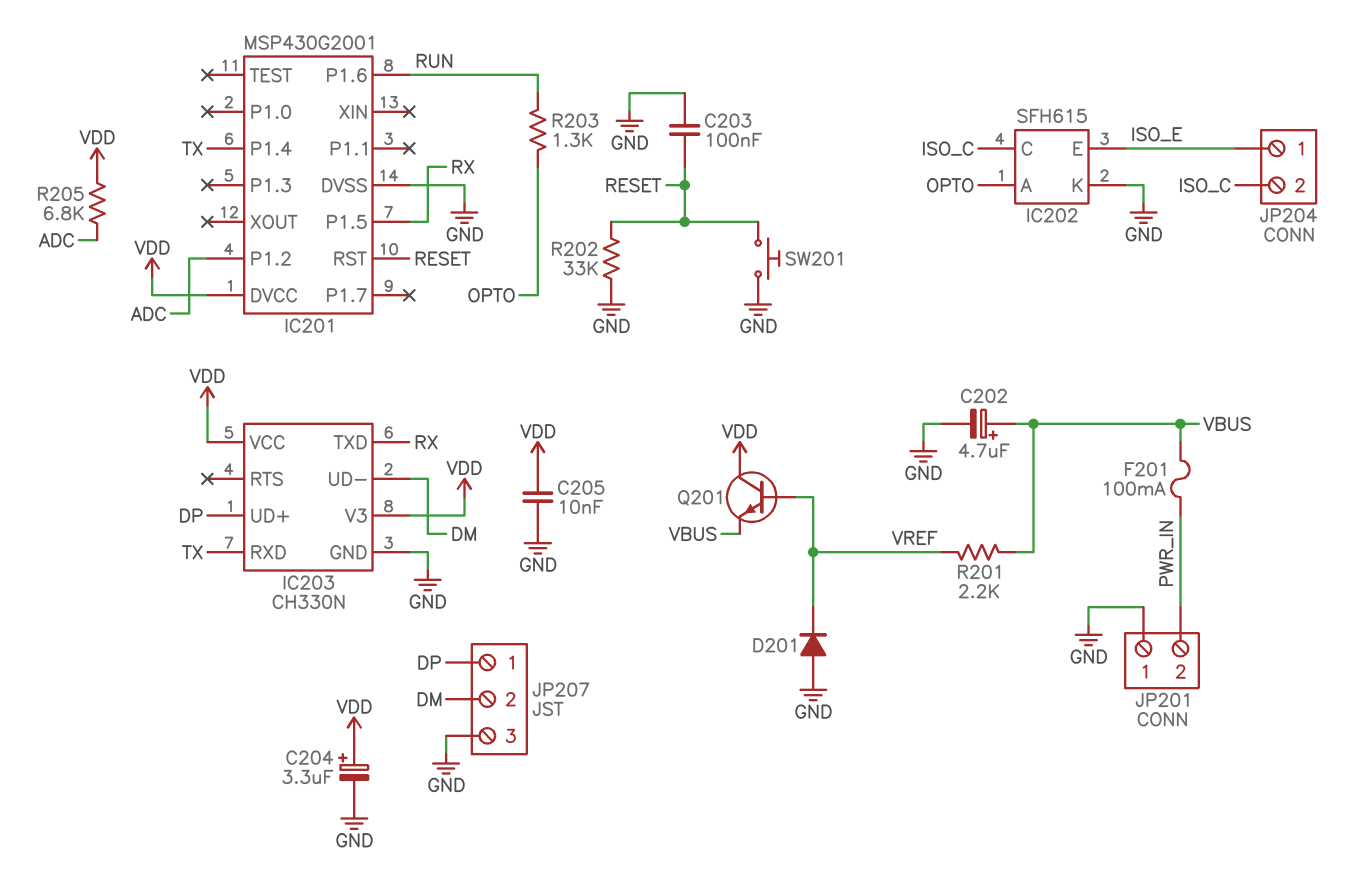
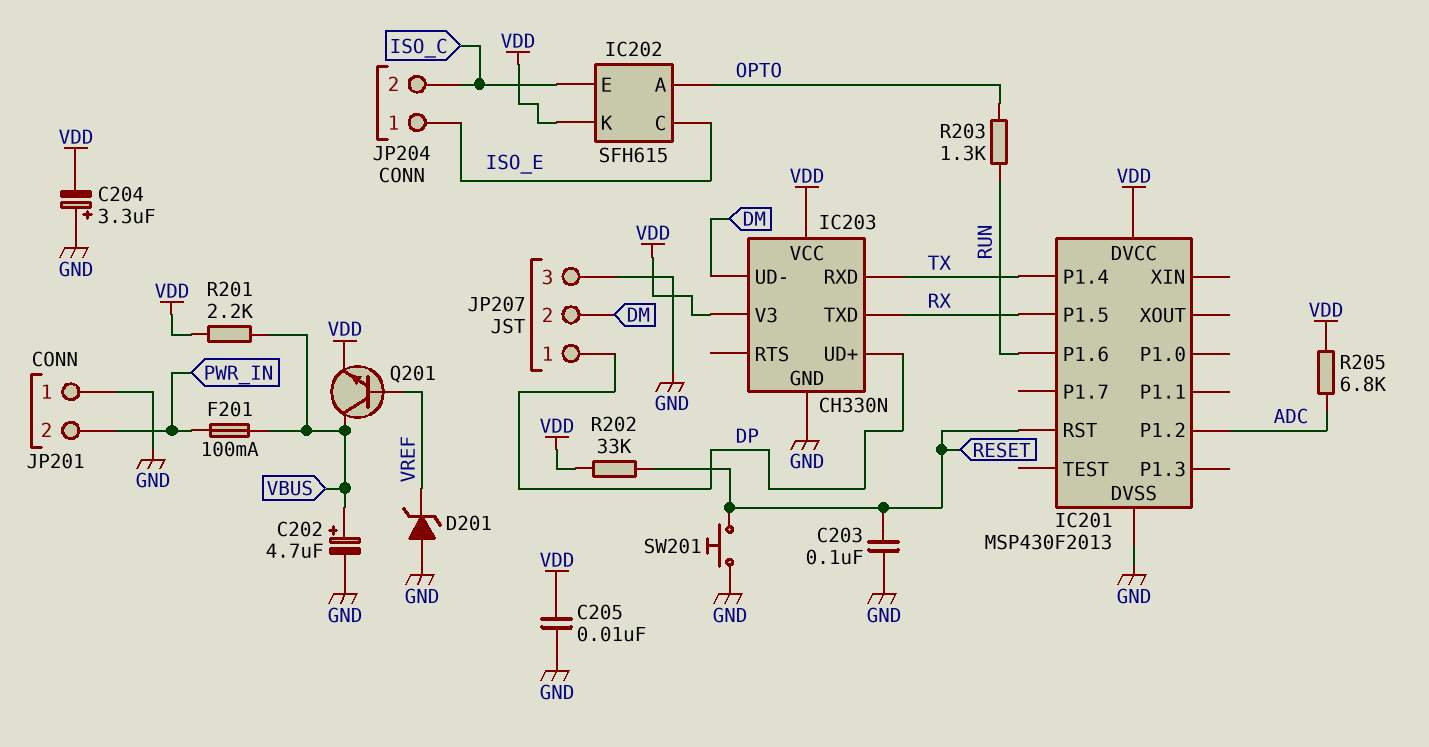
C204: 3.3uF (plus VDD, minus GND) -> 3.3uF (plus GND, minus VDD)
D201: diode (A GND, K VREF) -> zener (A GND, K VREF)
IC201: MSP430G2001 -> MSP430F2013
IC202 pin C: ISO_C -> ISO_E
IC202 pin E: ISO_E -> ISO_C
IC202 pin K: GND -> VDD
Q201: NPN (B VREF, C VDD, E VBUS) -> NPN (B VREF, C VBUS, E VDD)
R201: 2.2k (VBUS, VREF) -> 2.2k (VBUS, VDD)
R202: 33k (GND, RESET) -> 33k (RESET, VDD)

